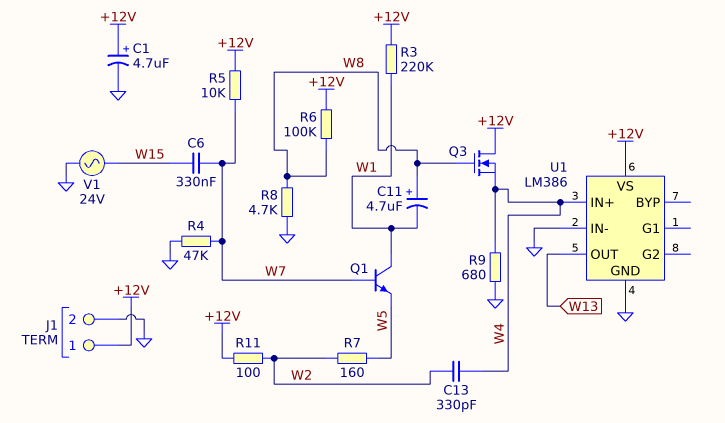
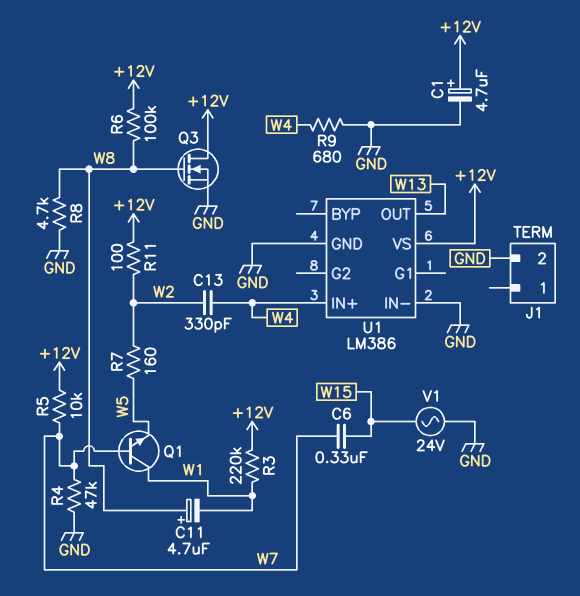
J1 pin 1: +12V -> none
Q3: NMOS (G W8, D +12V, S W4) -> NMOS (G W8, D +12V, S GND)

